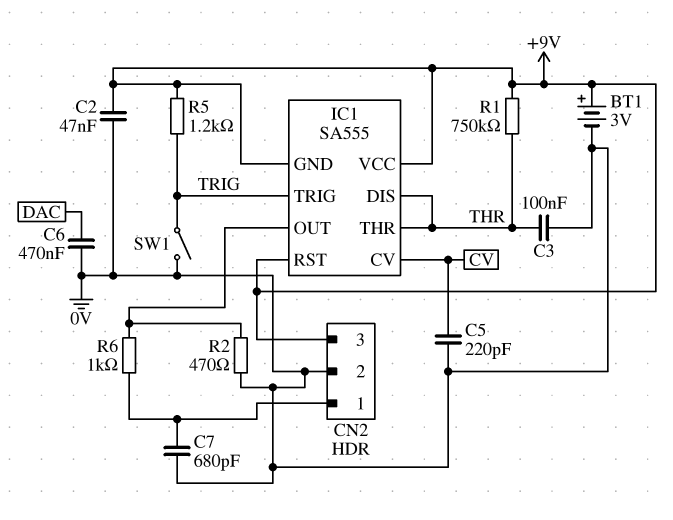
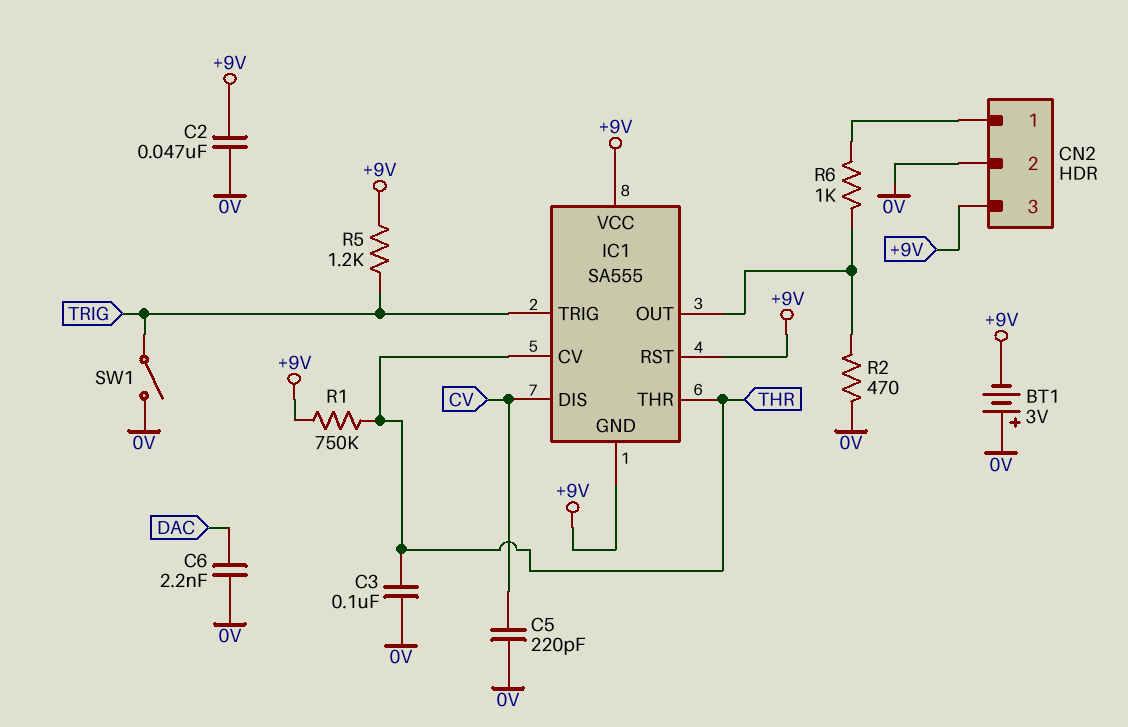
BT1: 3V (plus +9V, minus 0V) -> 3V (plus 0V, minus +9V)
C6: 470nF (0V, DAC) -> 2.2nF (0V, DAC)
C7: 680pF (0V, CN2/1) -> none
IC1 pin CV: CV -> THR
IC1 pin DIS: THR -> CV

